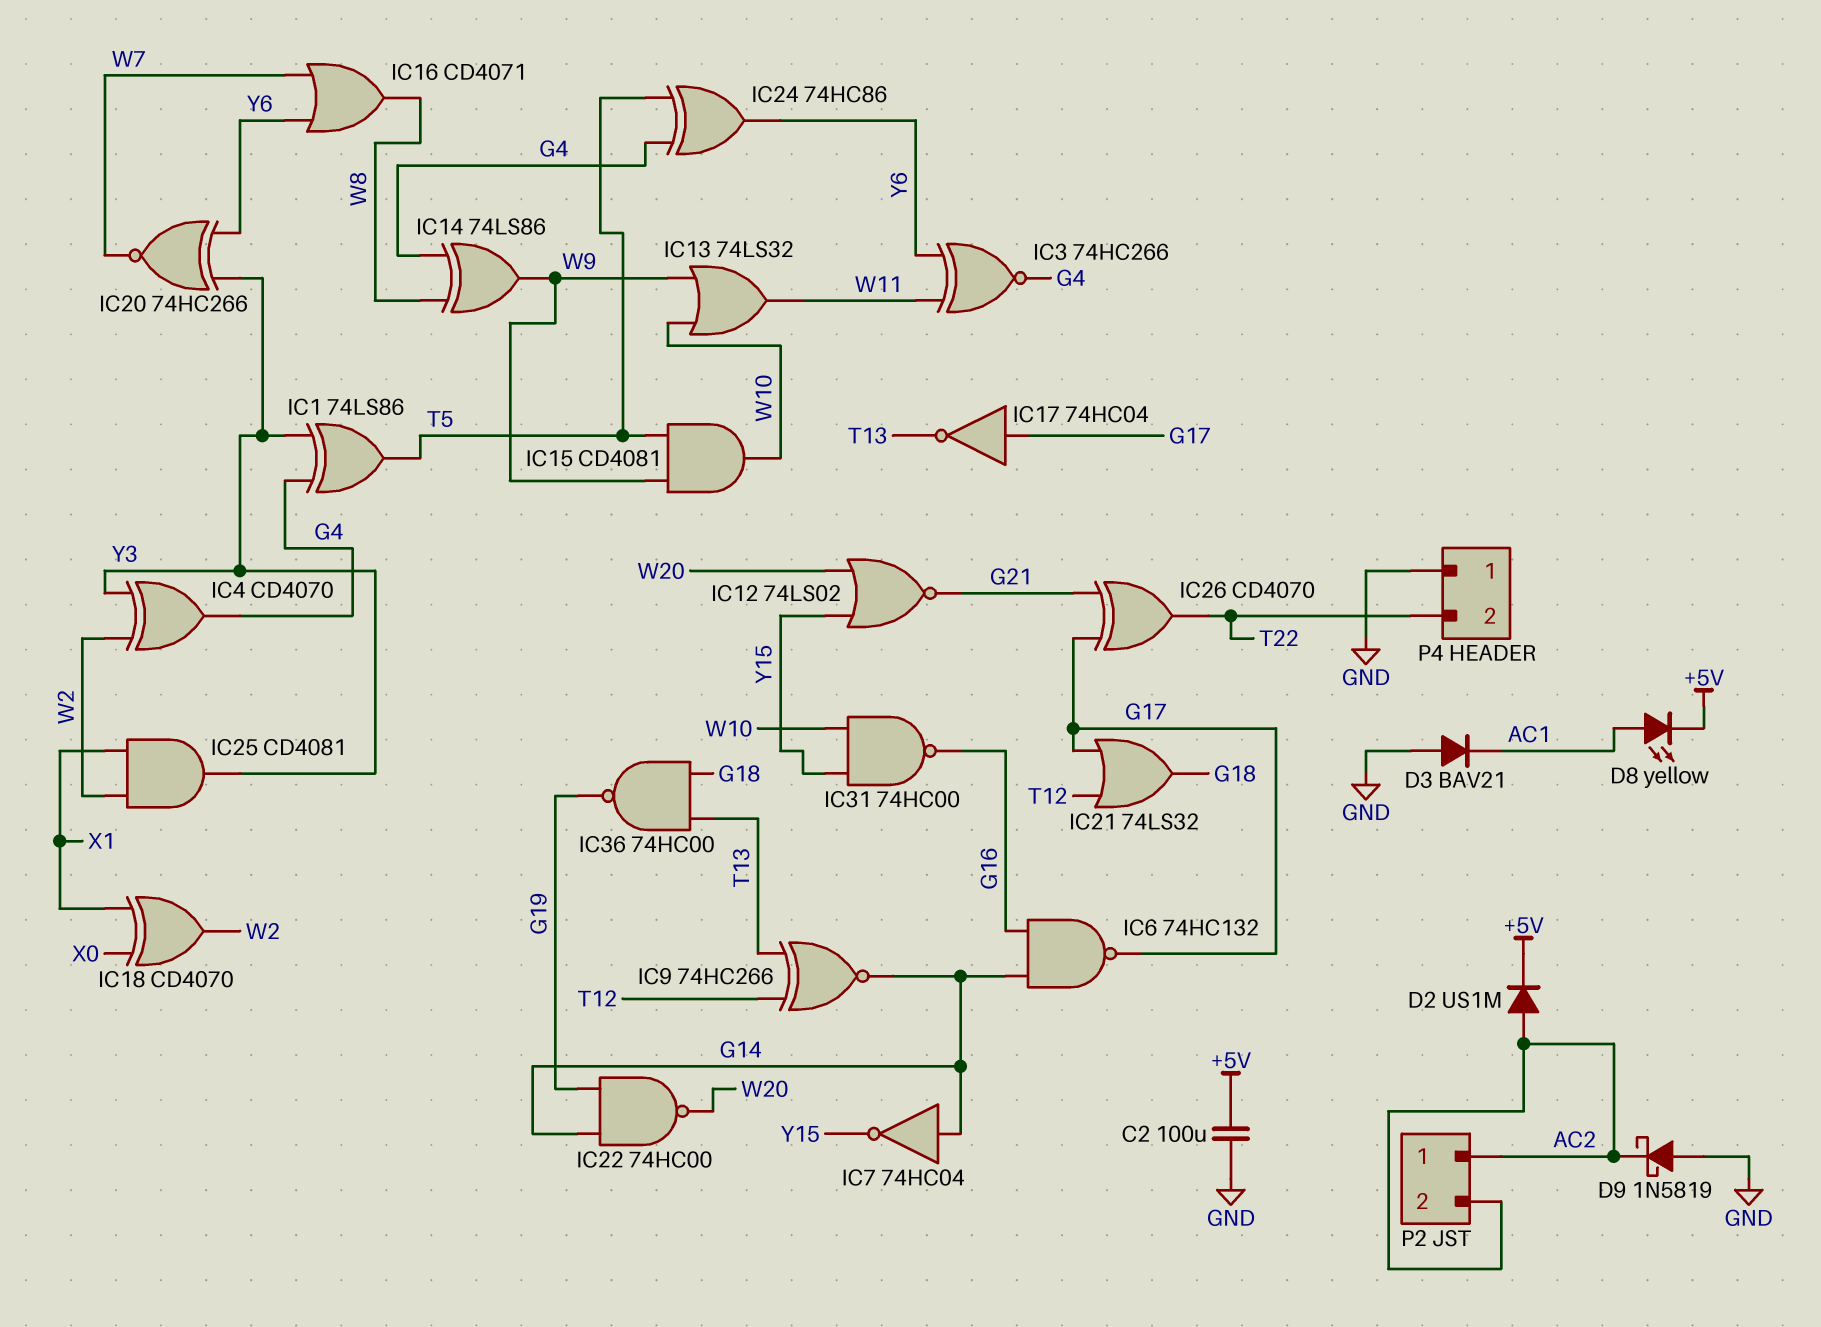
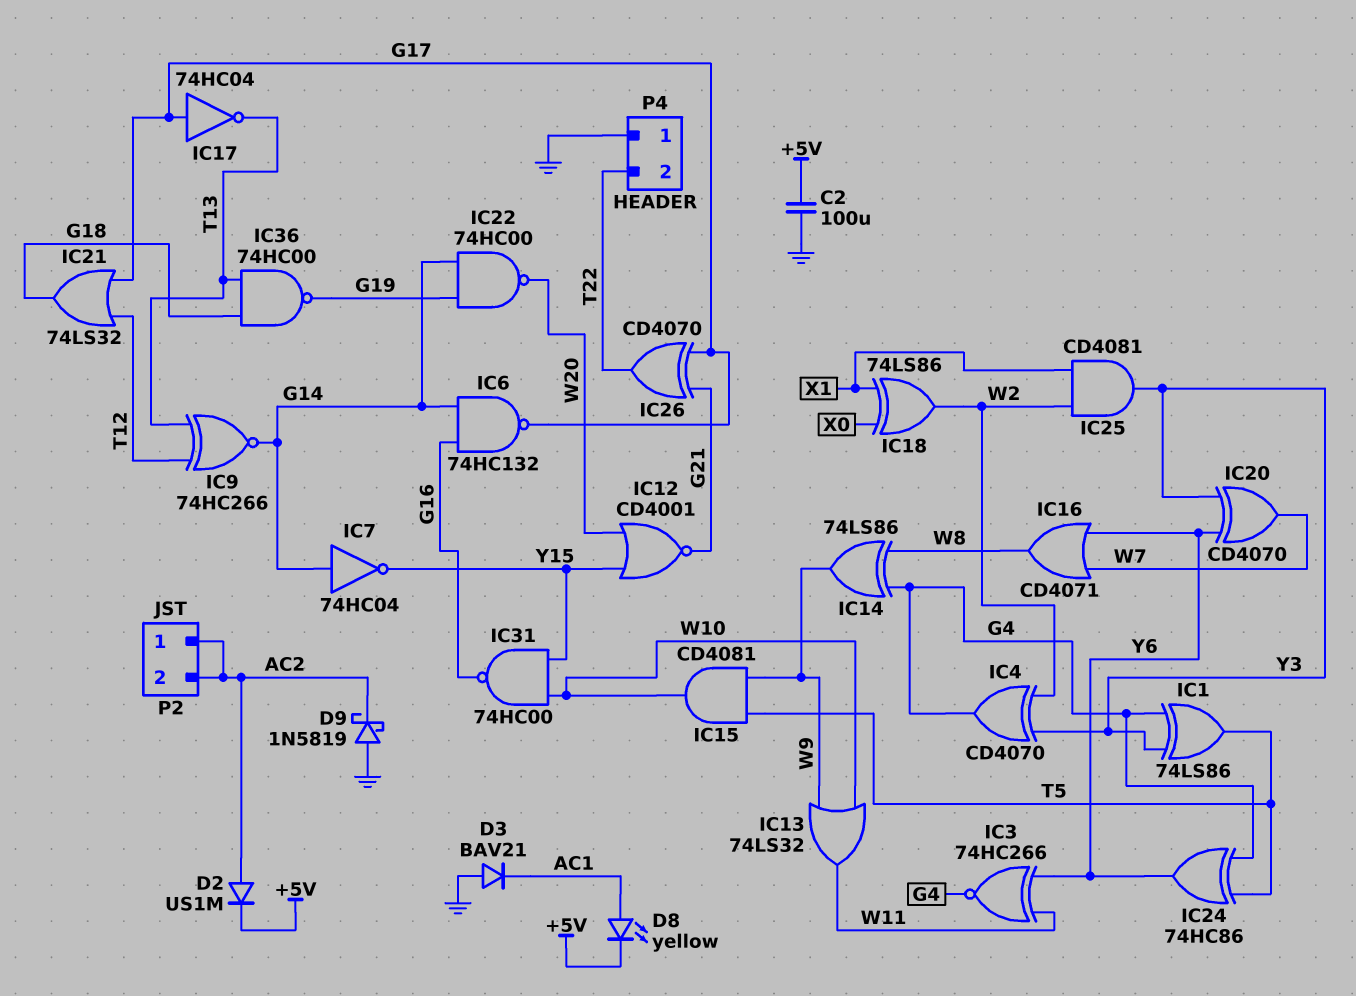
IC12: NOR 74LS02 (in W20, in Y15, out G21) -> NOR CD4001 (in W20, in Y15, out G21)
IC18: XOR CD4070 (in X0, in X1, out W2) -> XOR 74LS86 (in X0, in X1, out W2)
IC20: XNOR 74HC266 (in Y3, in Y6, out W7) -> XOR CD4070 (in Y3, in Y6, out W7)

